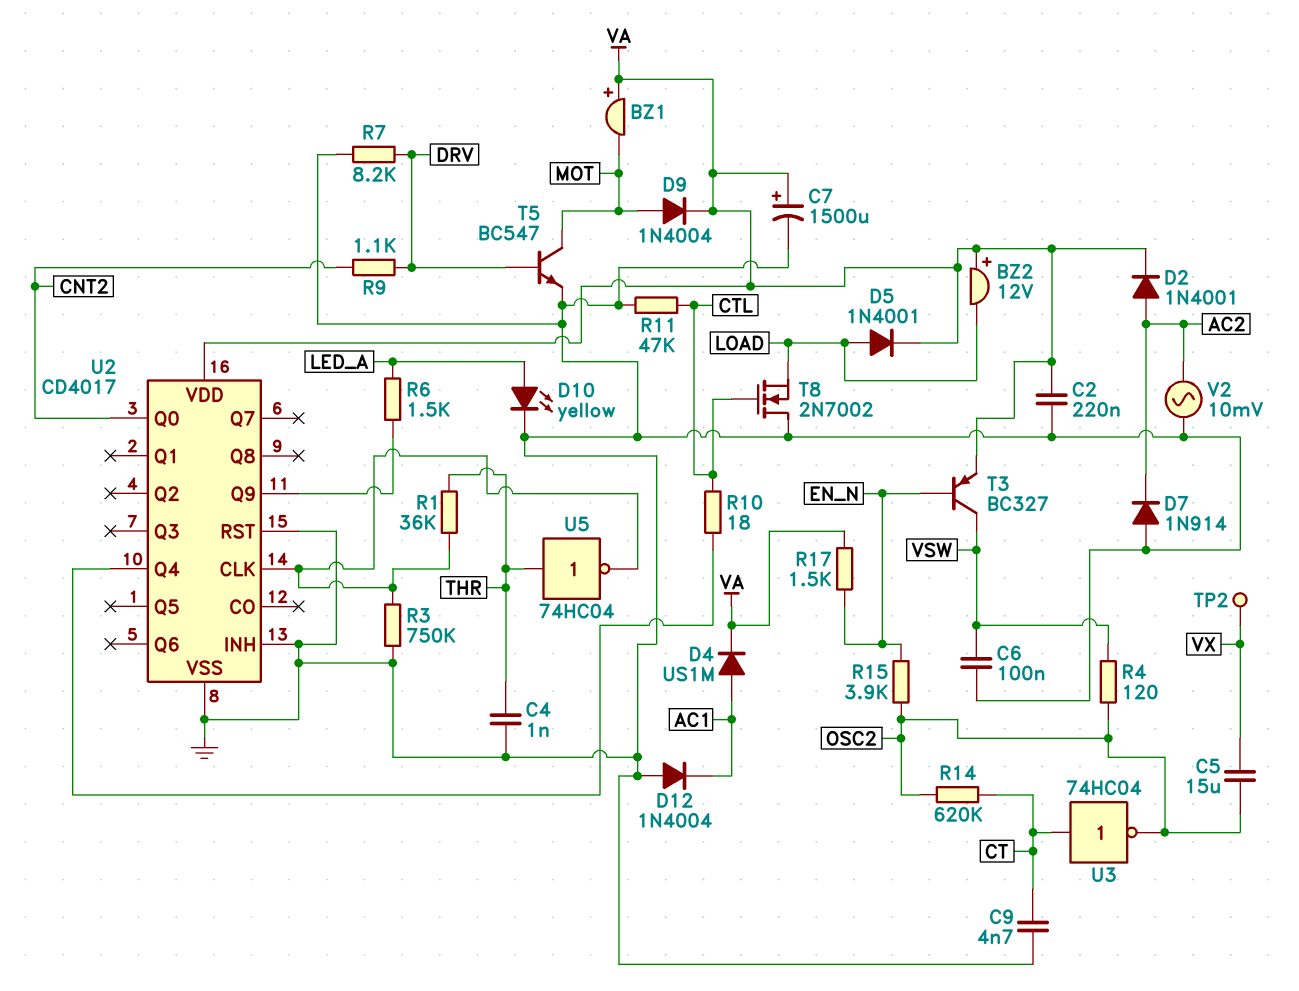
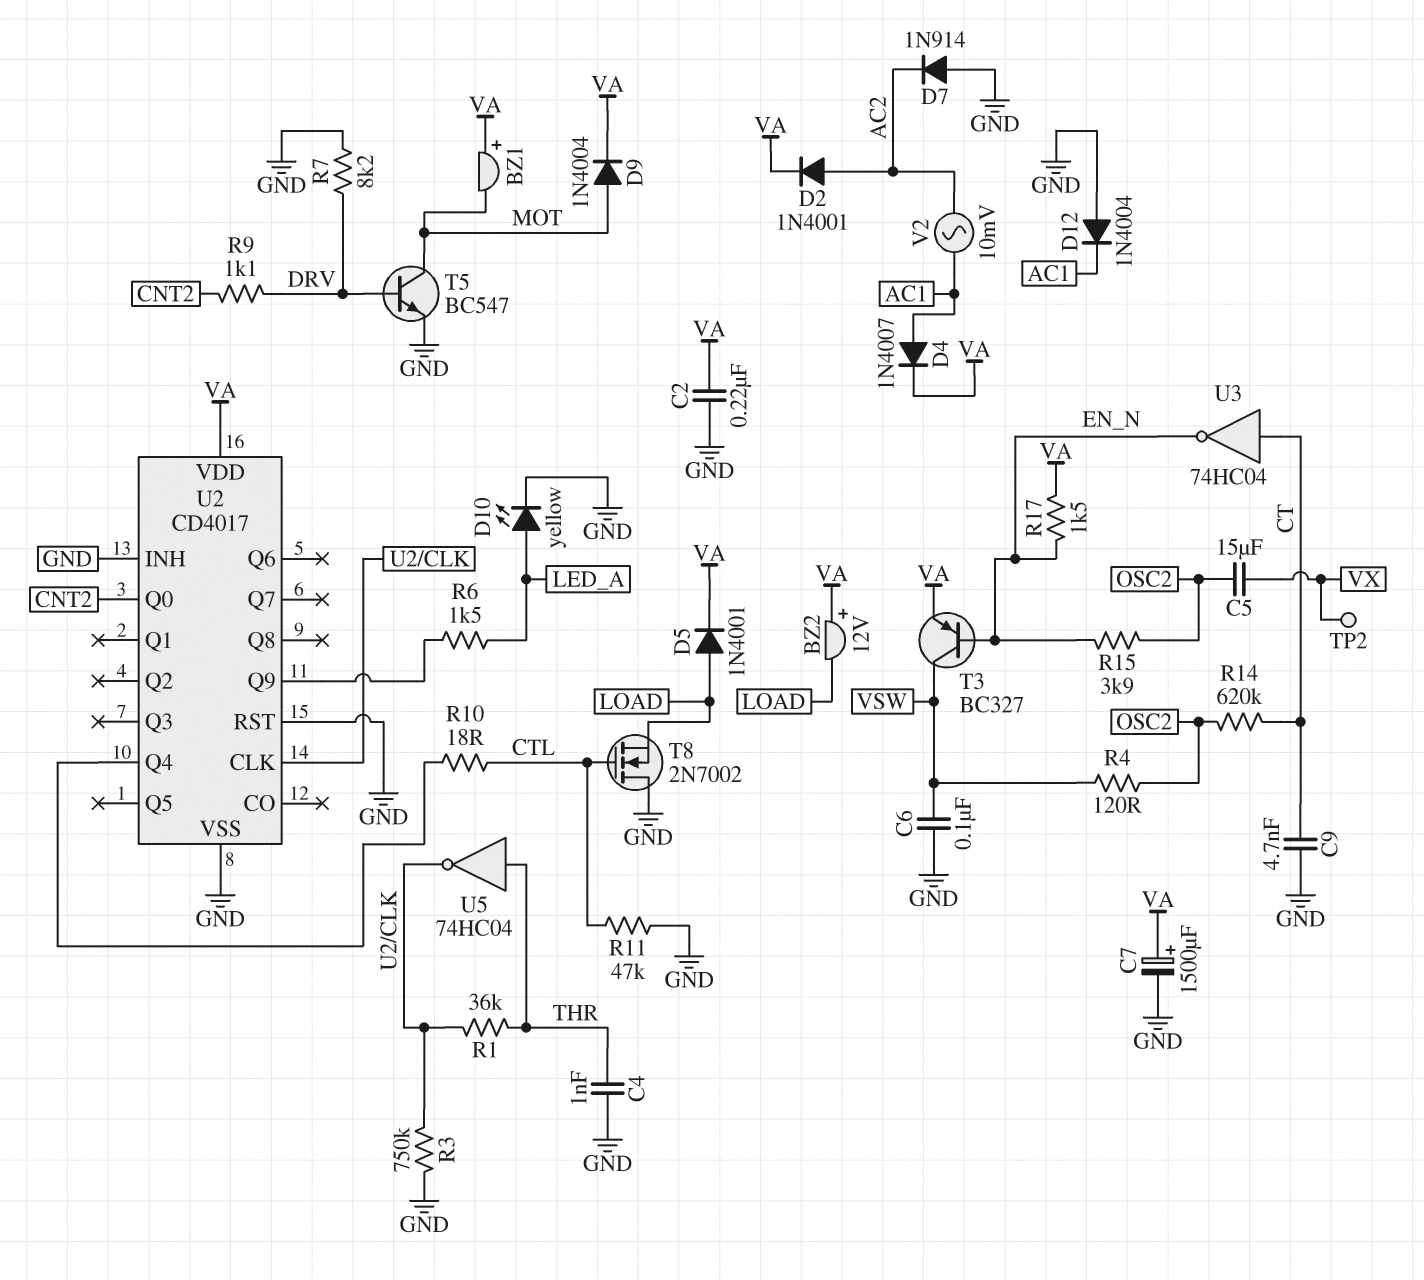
D4: diode US1M (A AC1, K VA) -> diode 1N4007 (A AC1, K VA)
U3: NOT 74HC04 (in CT, out OSC2) -> NOT 74HC04 (in CT, out EN_N)
V2: AC 10mV (AC2, GND) -> AC 10mV (AC1, AC2)

